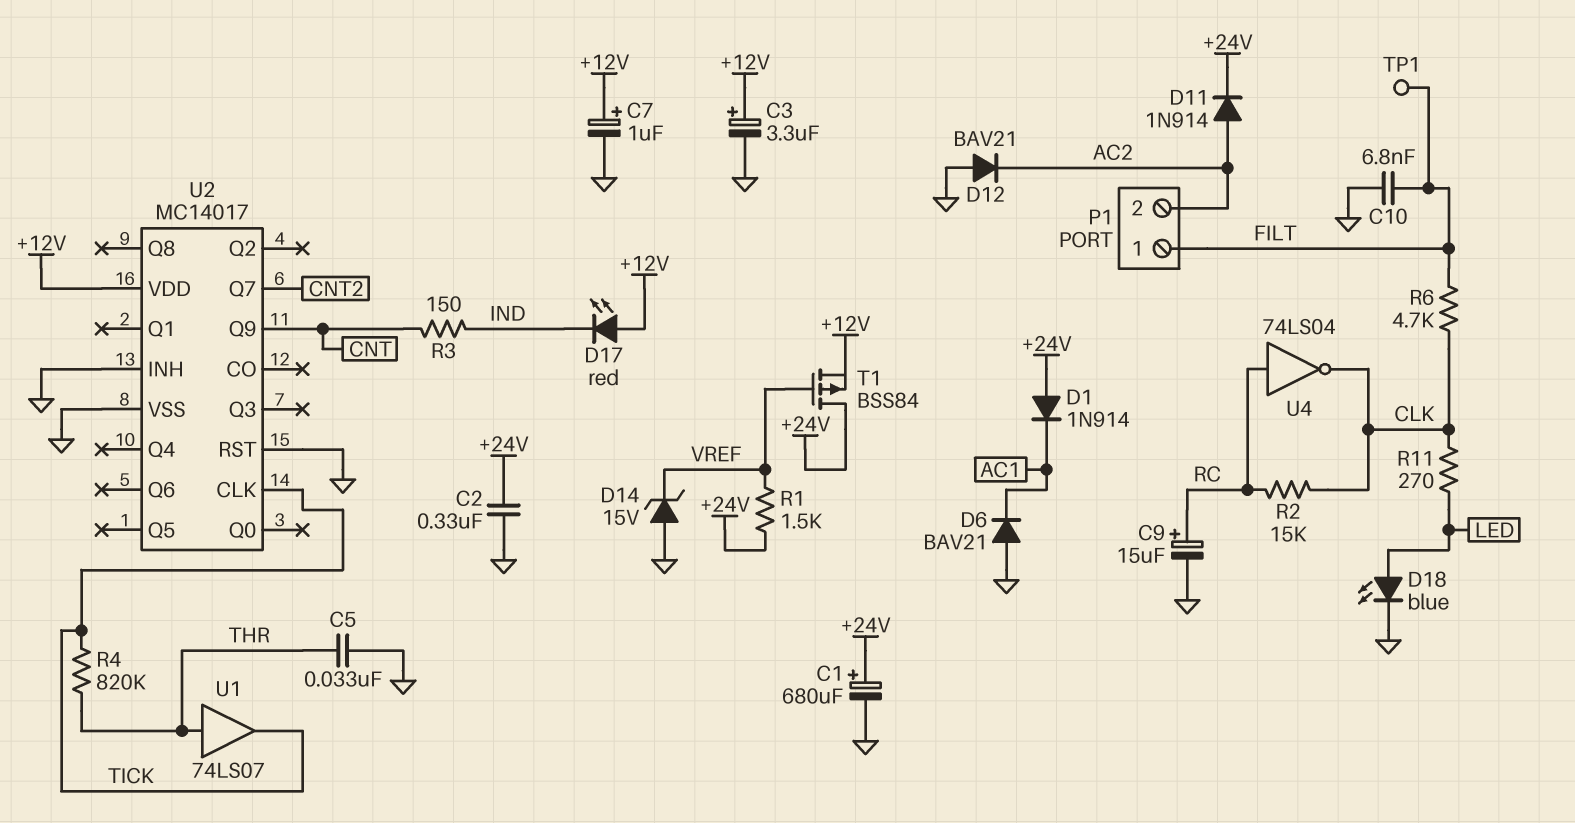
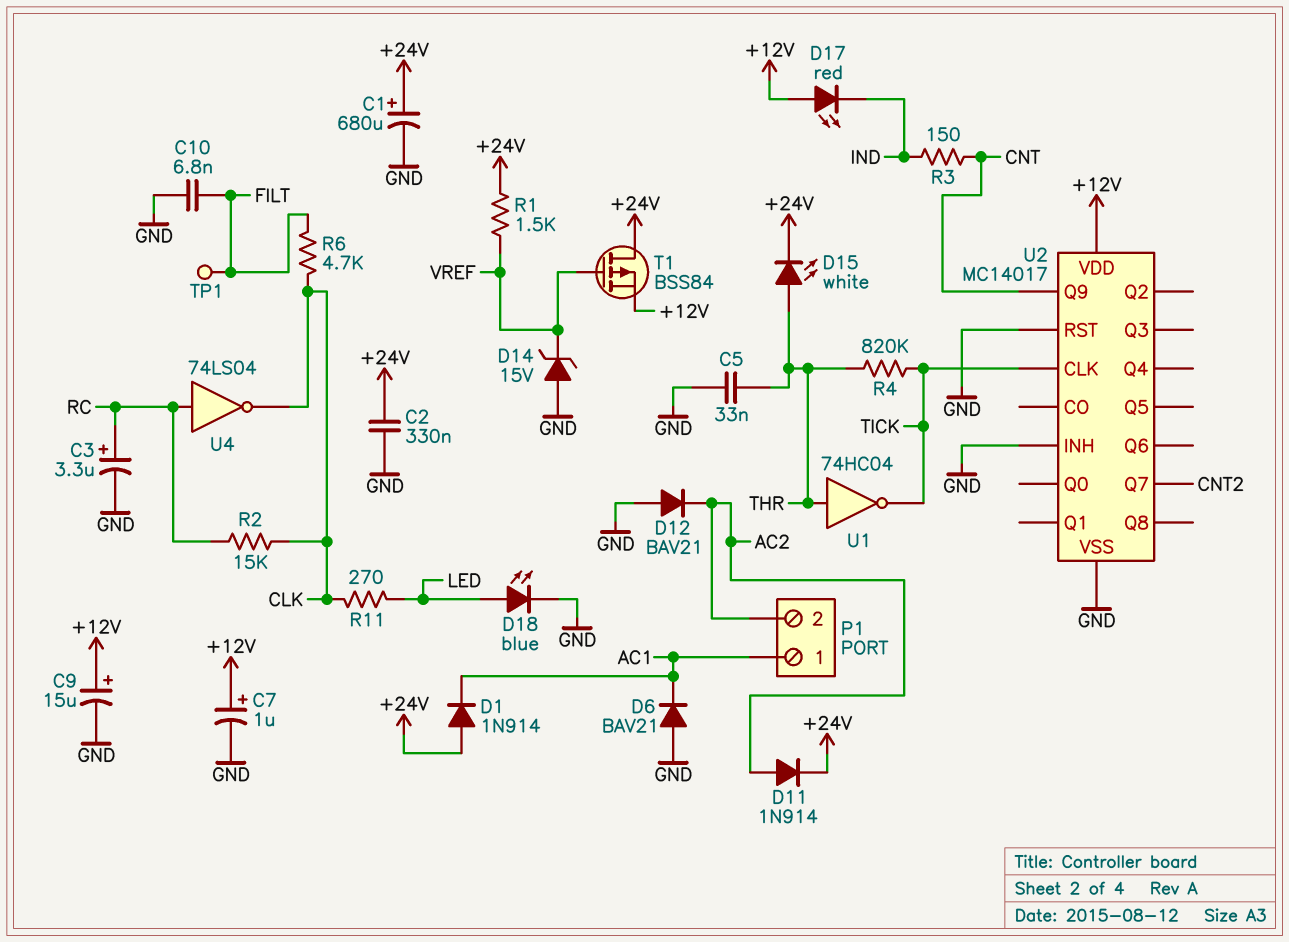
C3: 3.3uF (plus +12V, minus GND) -> 3.3uF (plus RC, minus GND)
C9: 15uF (plus RC, minus GND) -> 15uF (plus +12V, minus GND)
D15: none -> LED white (A THR, K +24V)
P1 pin 1: FILT -> AC1
U1: buffer 74LS07 (in THR, out TICK) -> NOT 74HC04 (in THR, out TICK)

